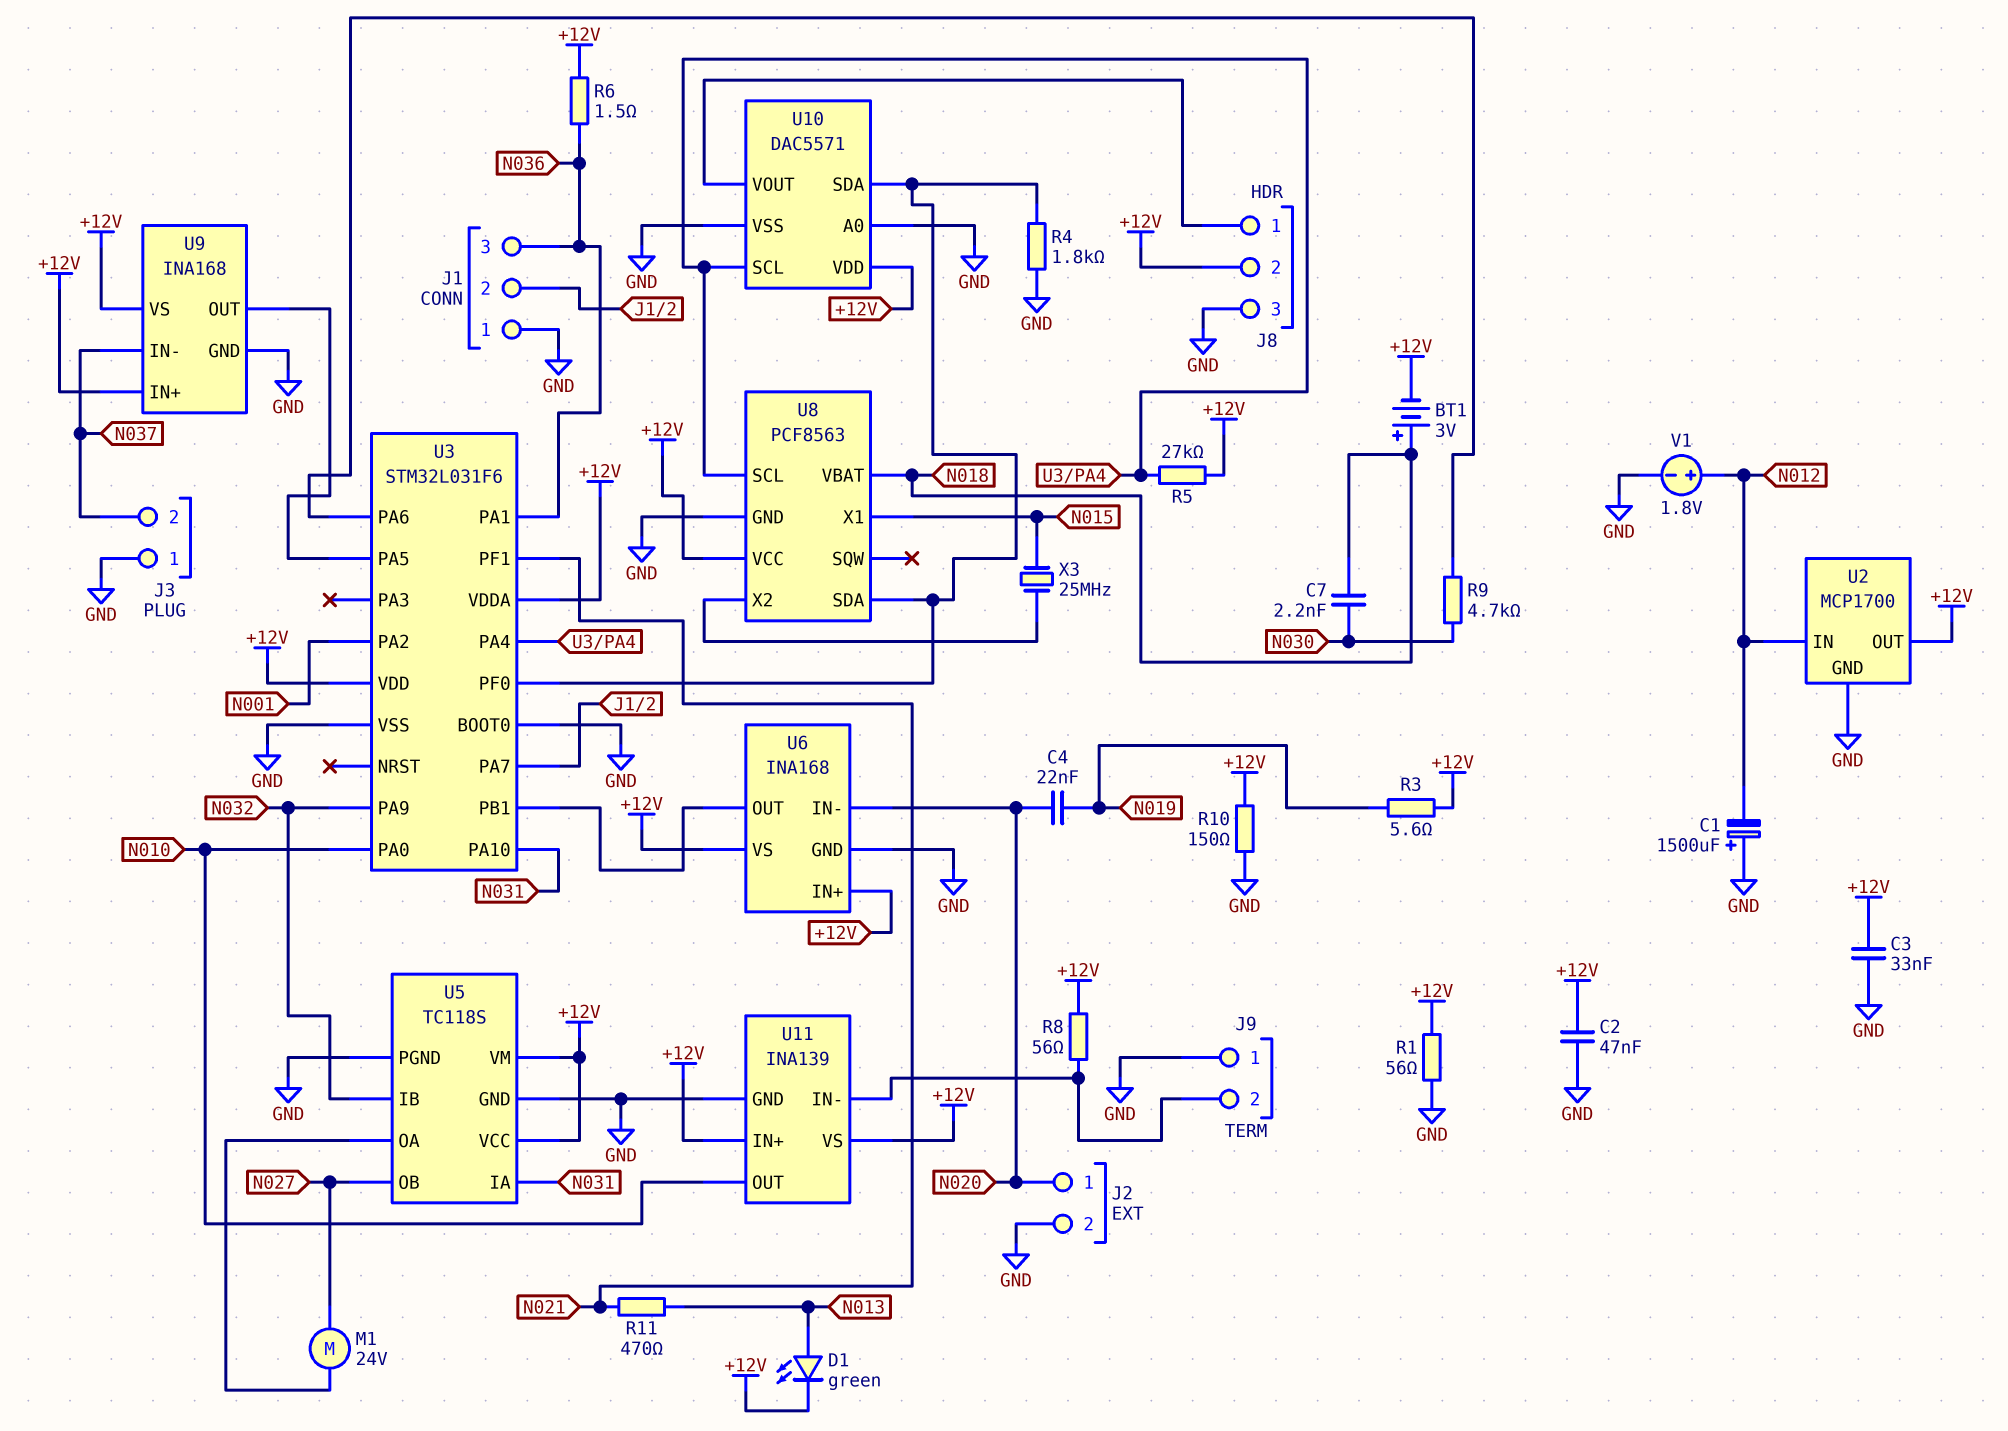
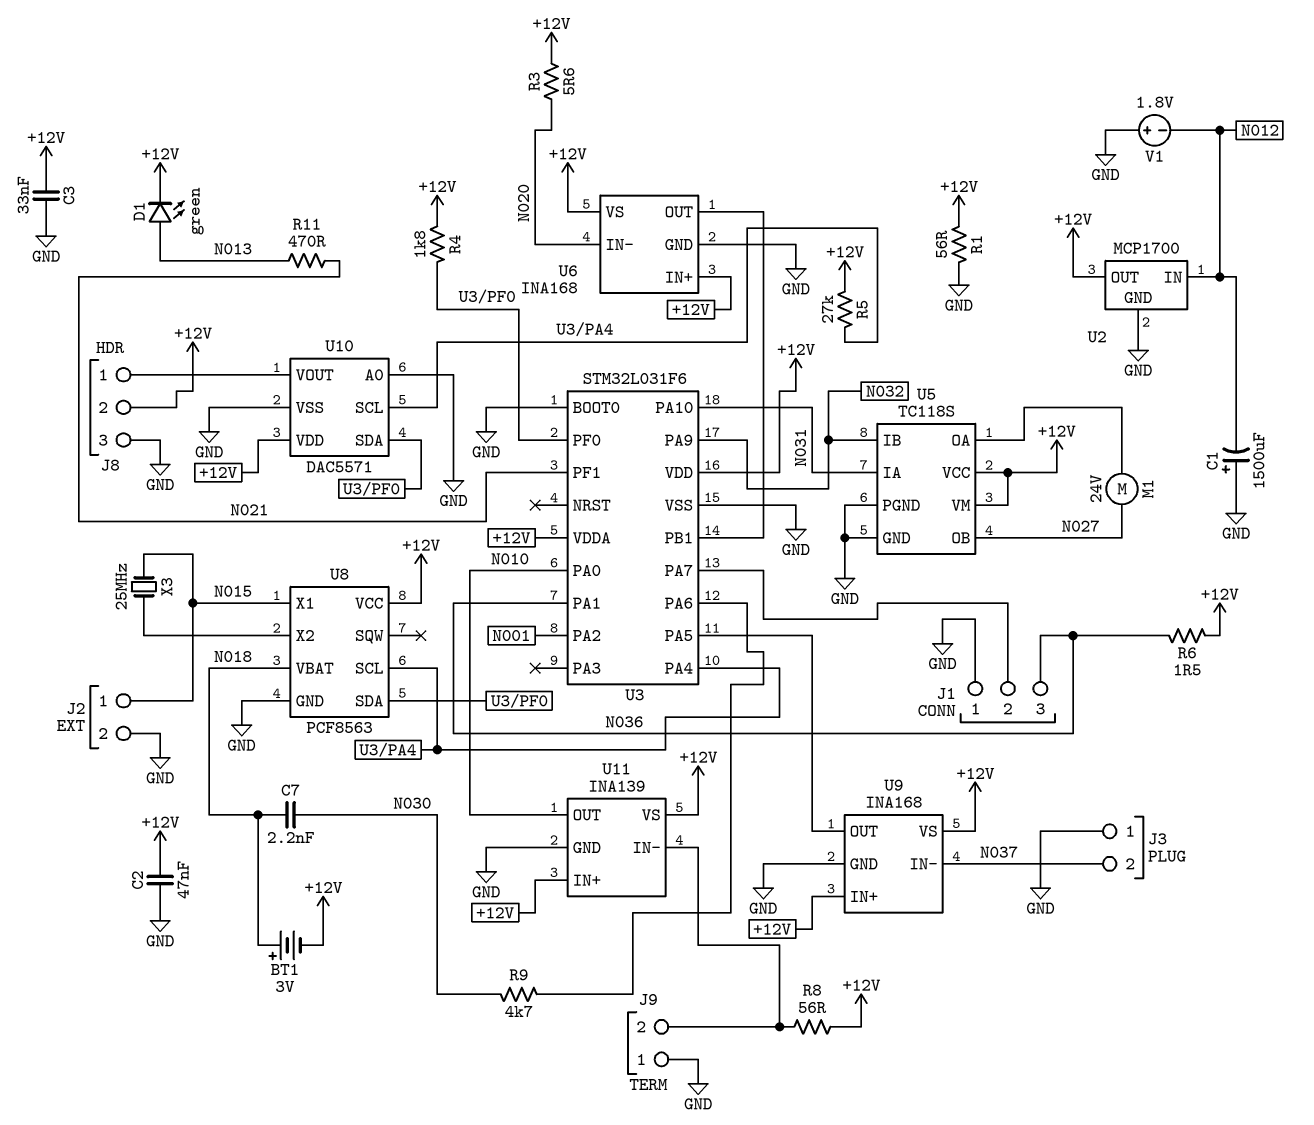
C4: 22nF (N019, N020) -> none
J2 pin 1: N020 -> N015
R3: 5.6 (+12V, N019) -> 5.6 (+12V, N020)
R4: 1.8k (GND, U3/PF0) -> 1.8k (+12V, U3/PF0)
R10: 150 (+12V, GND) -> none
V1: 1.8V (plus N012, minus GND) -> 1.8V (plus GND, minus N012)

